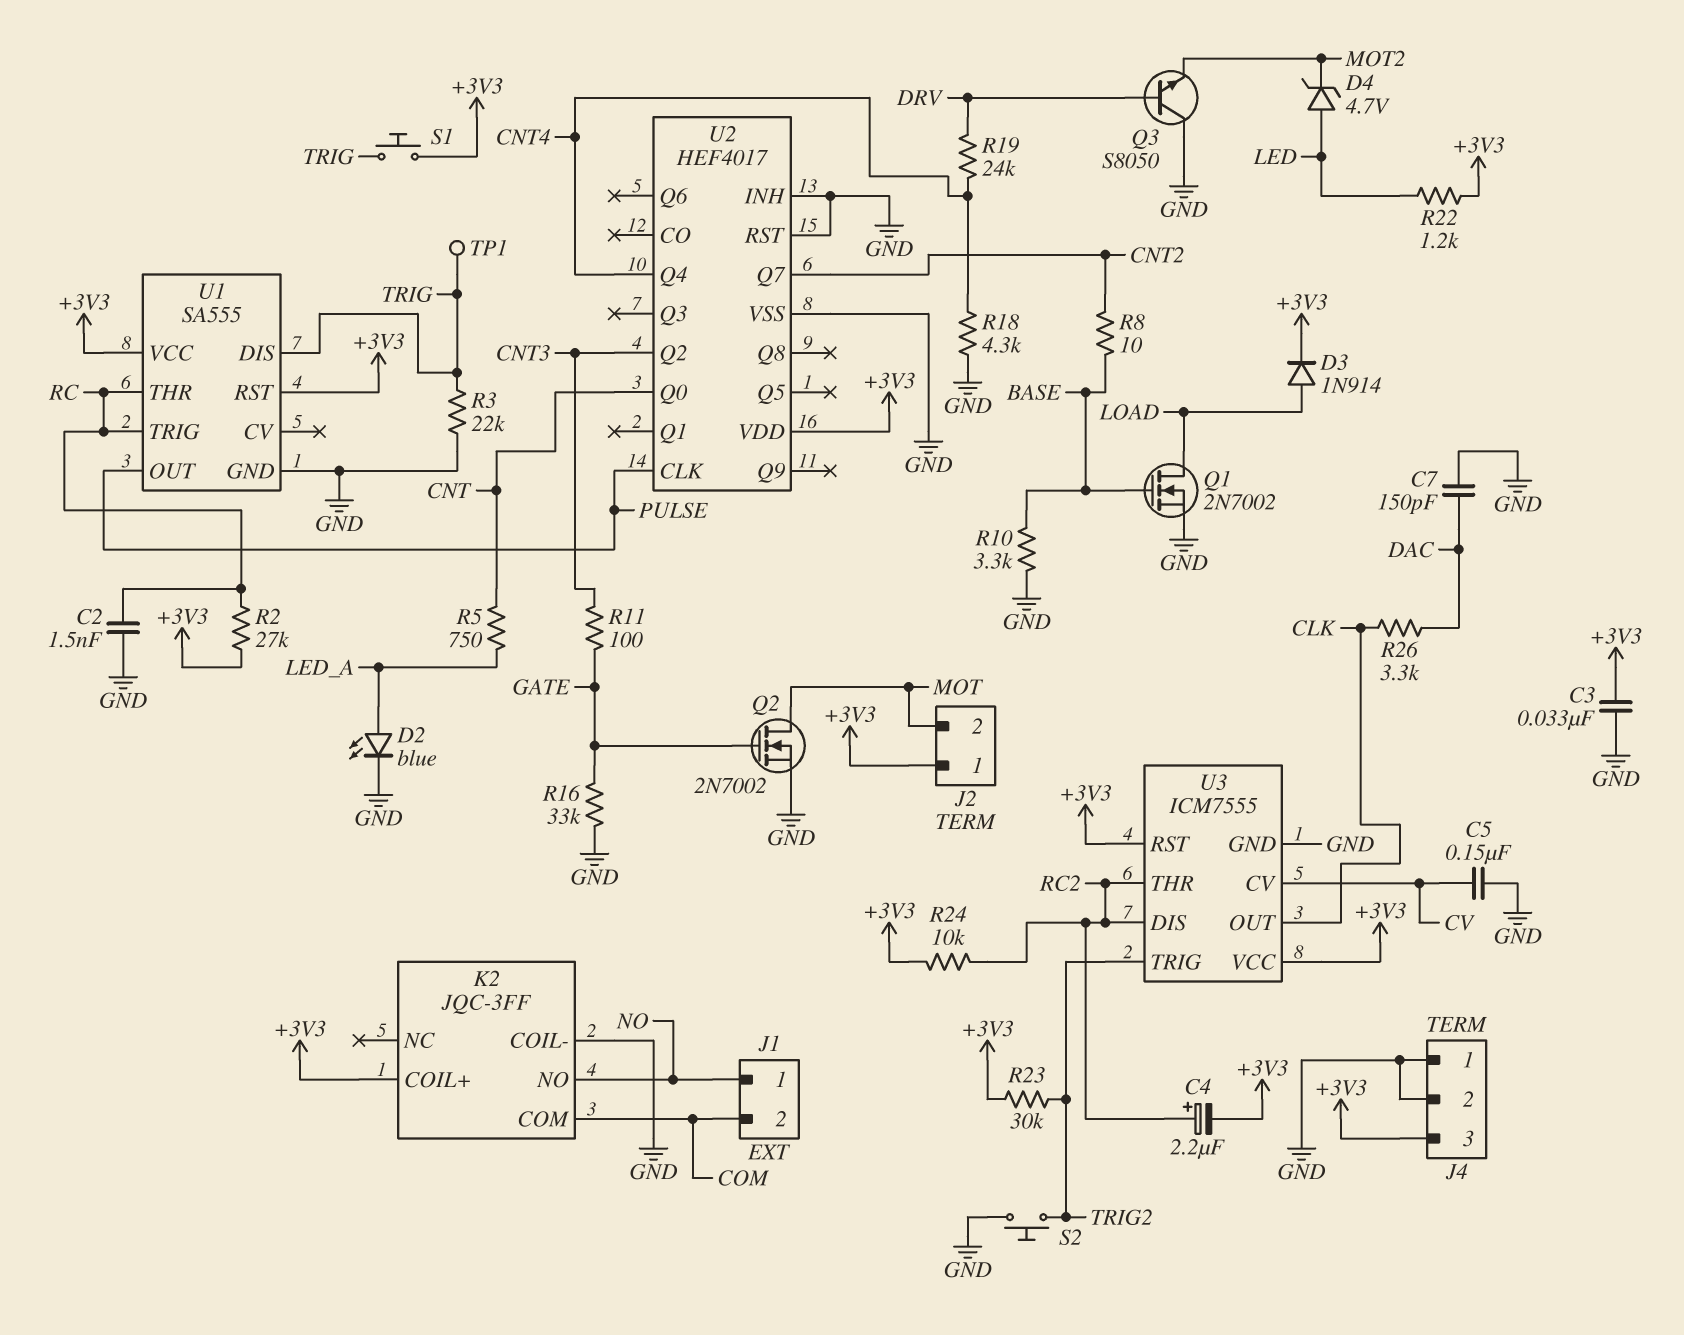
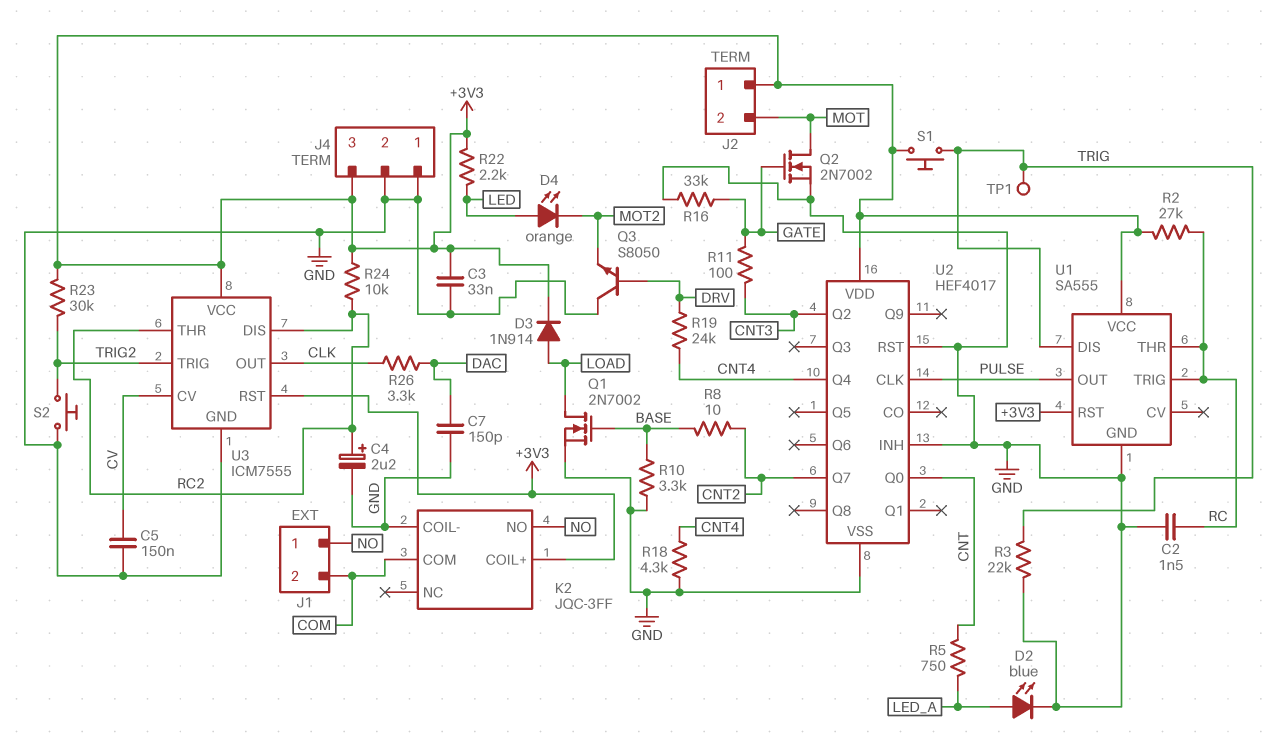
C4: 2.2uF (plus RC2, minus +3V3) -> 2.2uF (plus RC2, minus GND)
D4: zener 4.7V (A LED, K MOT2) -> LED orange (A LED, K MOT2)
R22: 1.2k (+3V3, LED) -> 2.2k (+3V3, LED)

